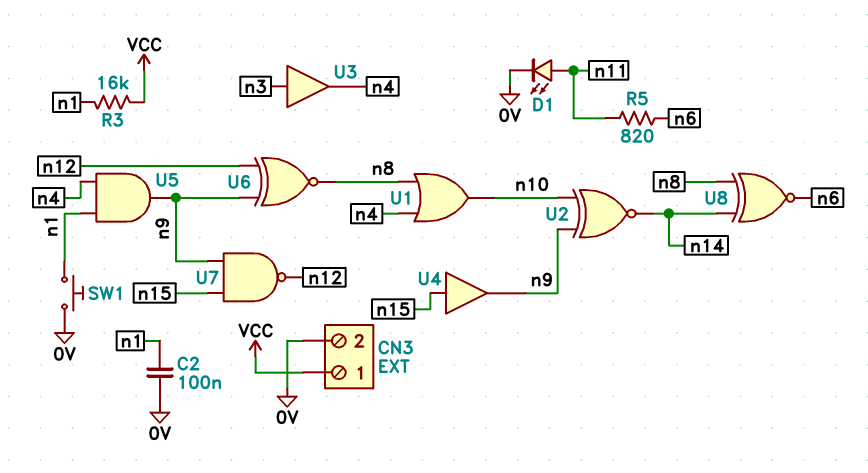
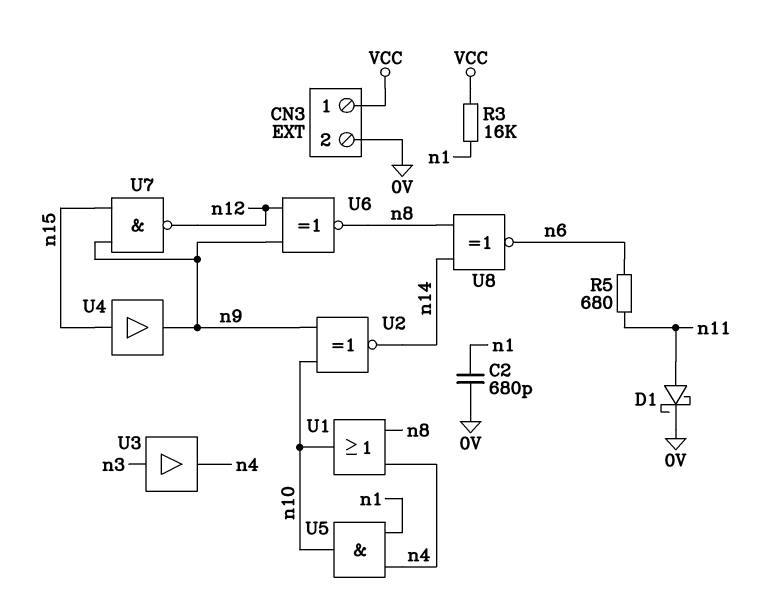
C2: 100nF (0V, n1) -> 680pF (0V, n1)
D1: LED (A n11, K 0V) -> schottky (A n11, K 0V)
R5: 820 (n6, n11) -> 680 (n6, n11)
SW1: button (0V, n1) -> none
U5: AND (in n1, in n4, out n9) -> AND (in n1, in n4, out n10)

